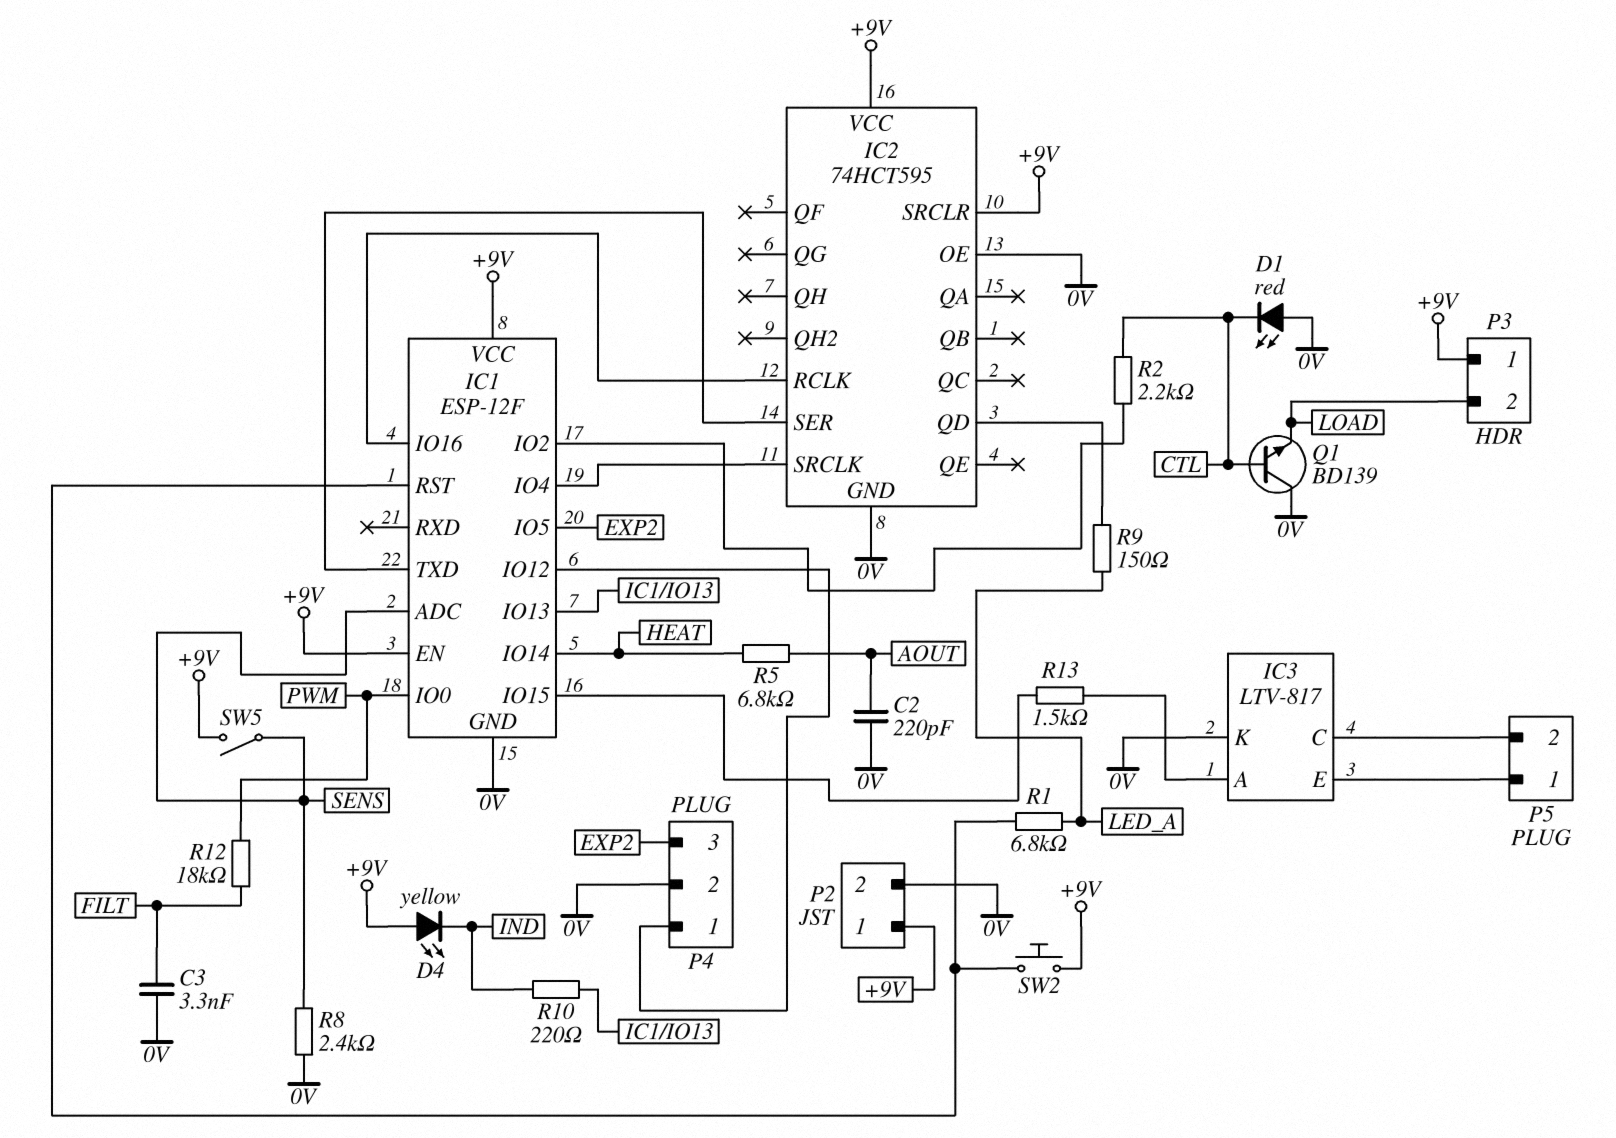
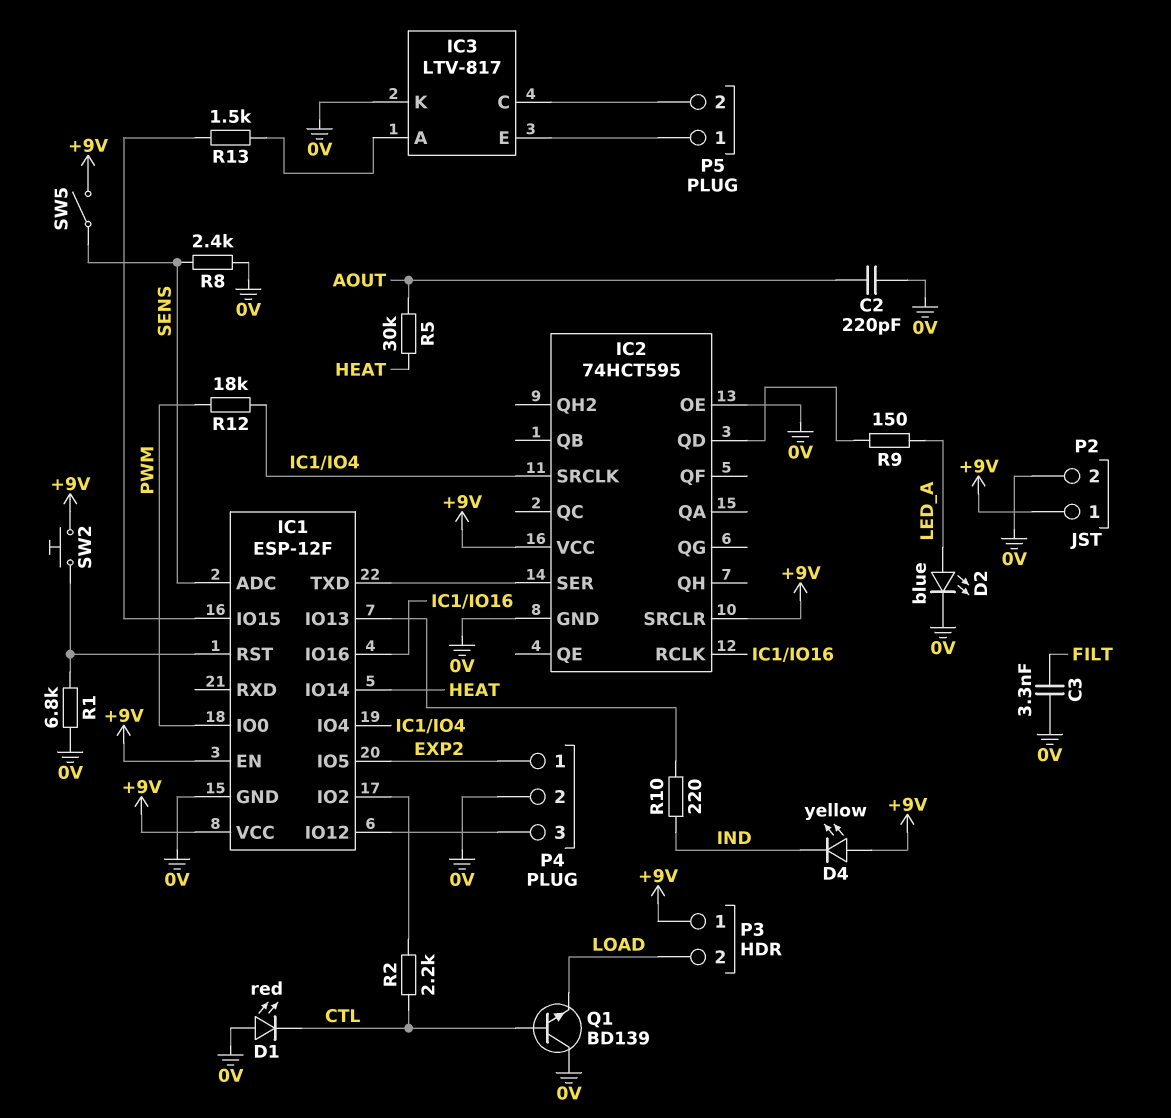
D2: none -> LED blue (A LED_A, K 0V)
P4 pin 1: IC1/IO12 -> EXP2
P4 pin 3: EXP2 -> IC1/IO12
R1: 6.8k (IC1/RST, LED_A) -> 6.8k (0V, IC1/RST)
R5: 6.8k (AOUT, HEAT) -> 30k (AOUT, HEAT)
R12: 18k (FILT, PWM) -> 18k (IC1/IO4, PWM)

